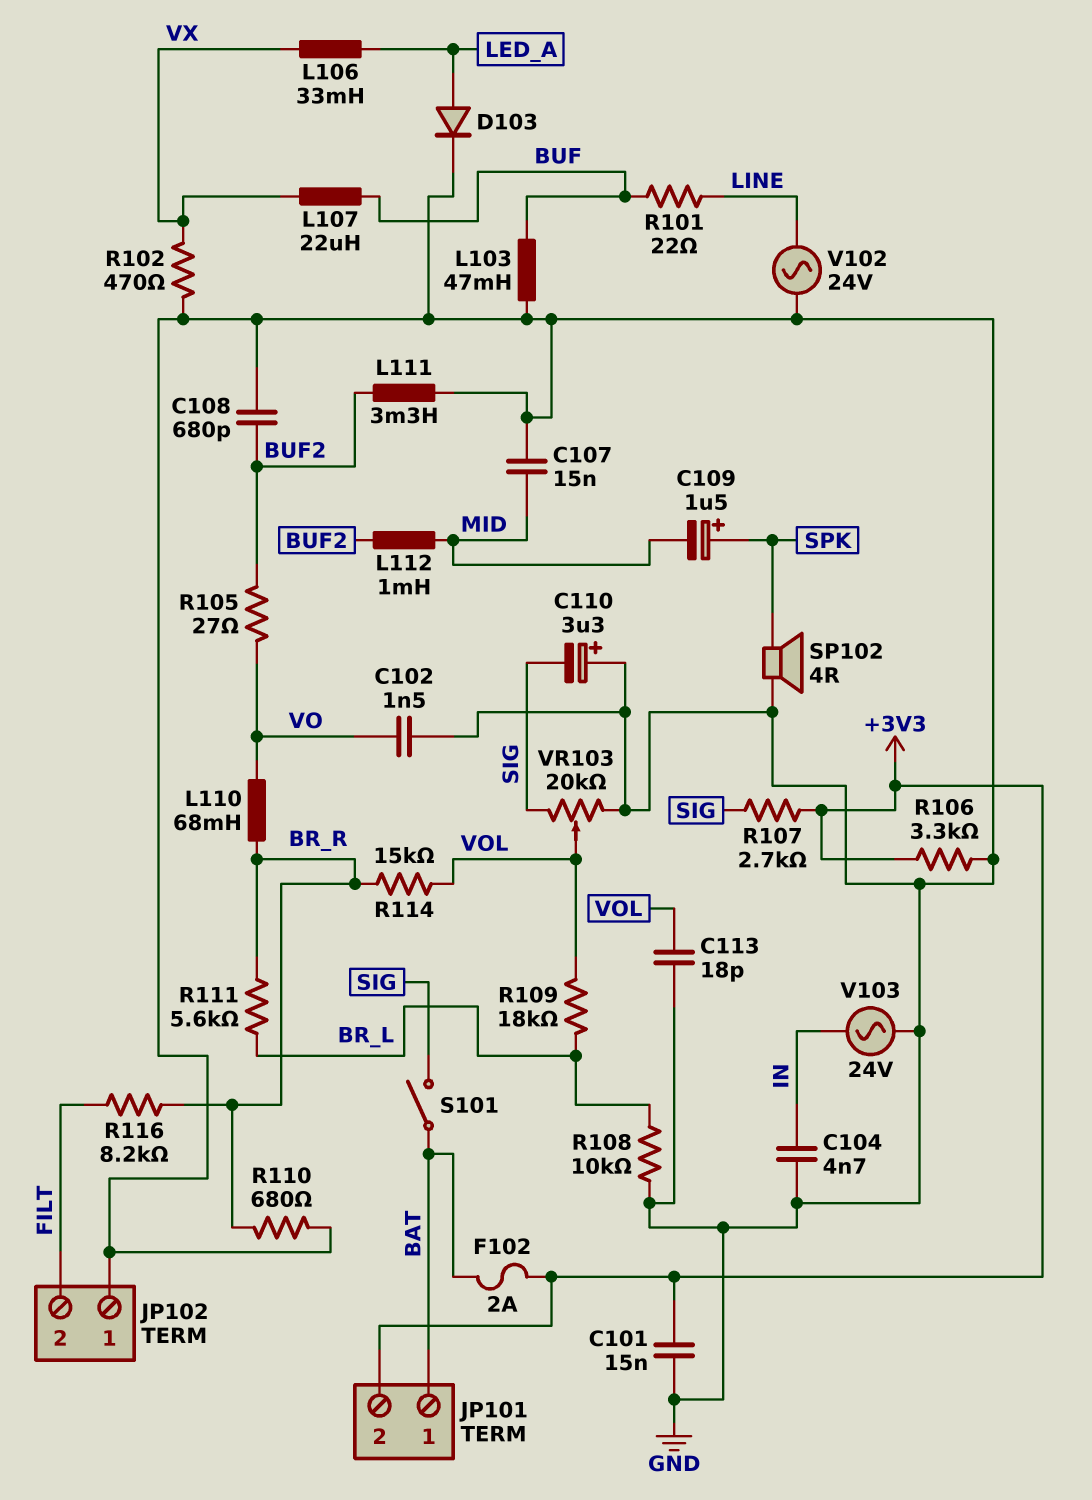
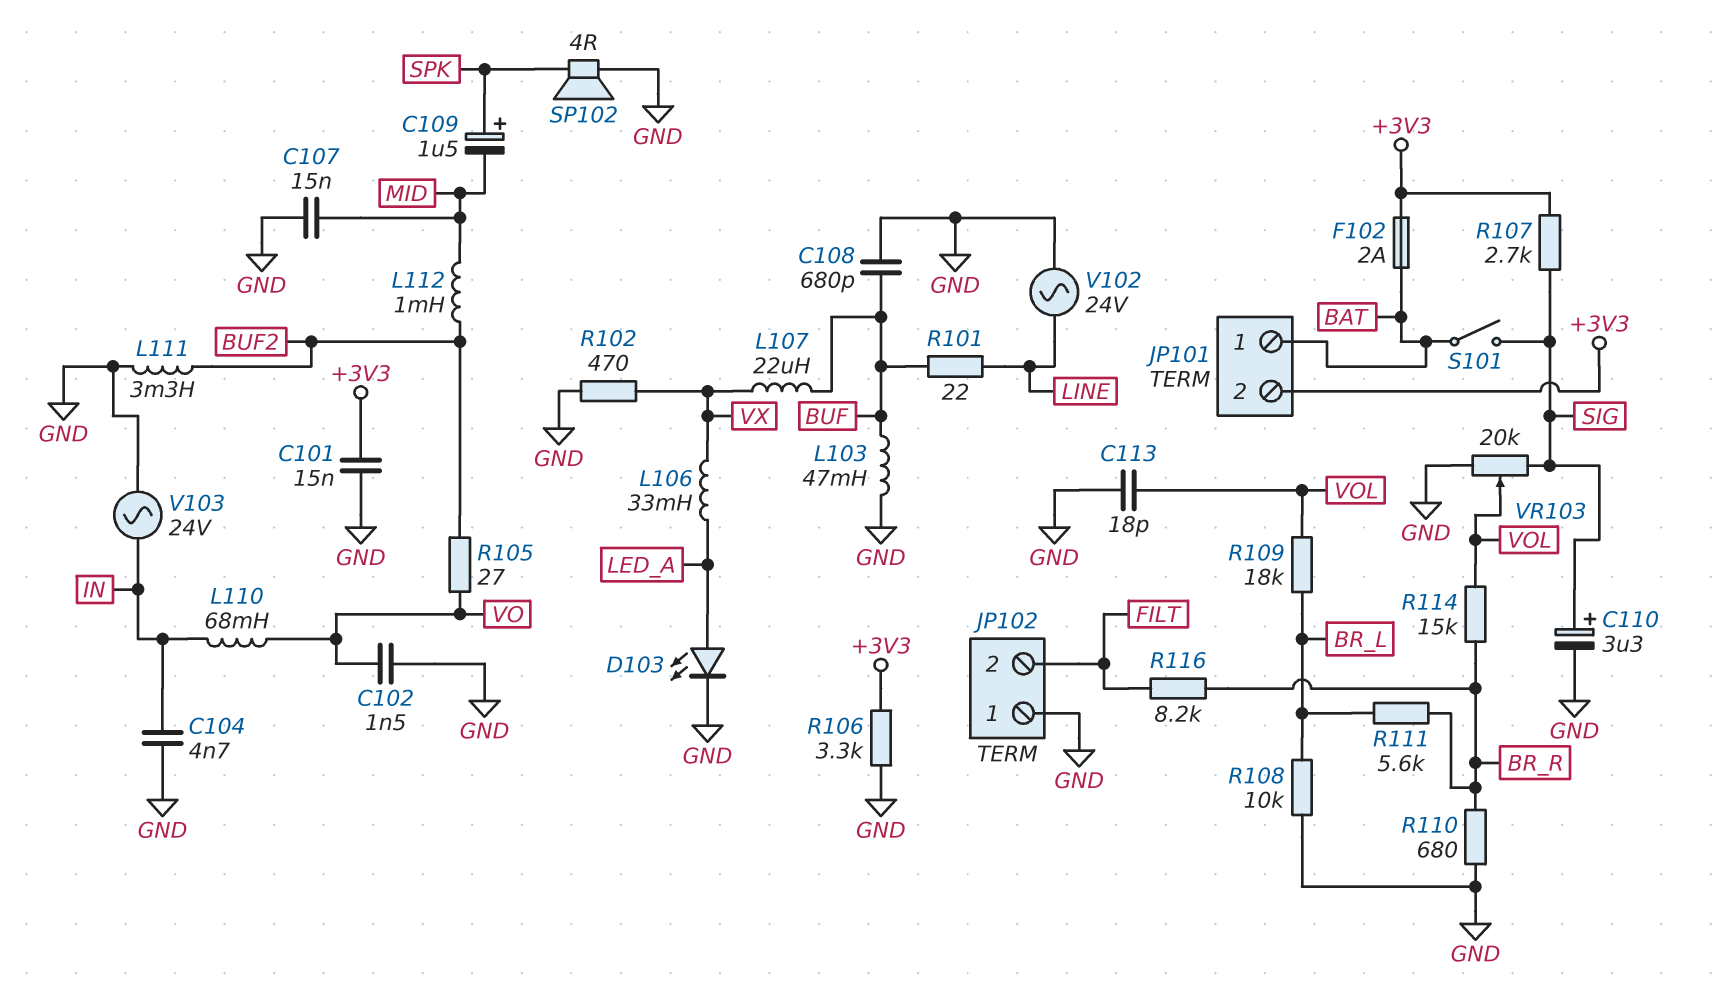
C108: 680pF (BUF2, GND) -> 680pF (BUF, GND)
C110: 3.3uF (plus GND, minus SIG) -> 3.3uF (plus SIG, minus GND)
D103: diode (A LED_A, K GND) -> LED (A LED_A, K GND)
L110: 68mH (BR_R, VO) -> 68mH (IN, VO)

